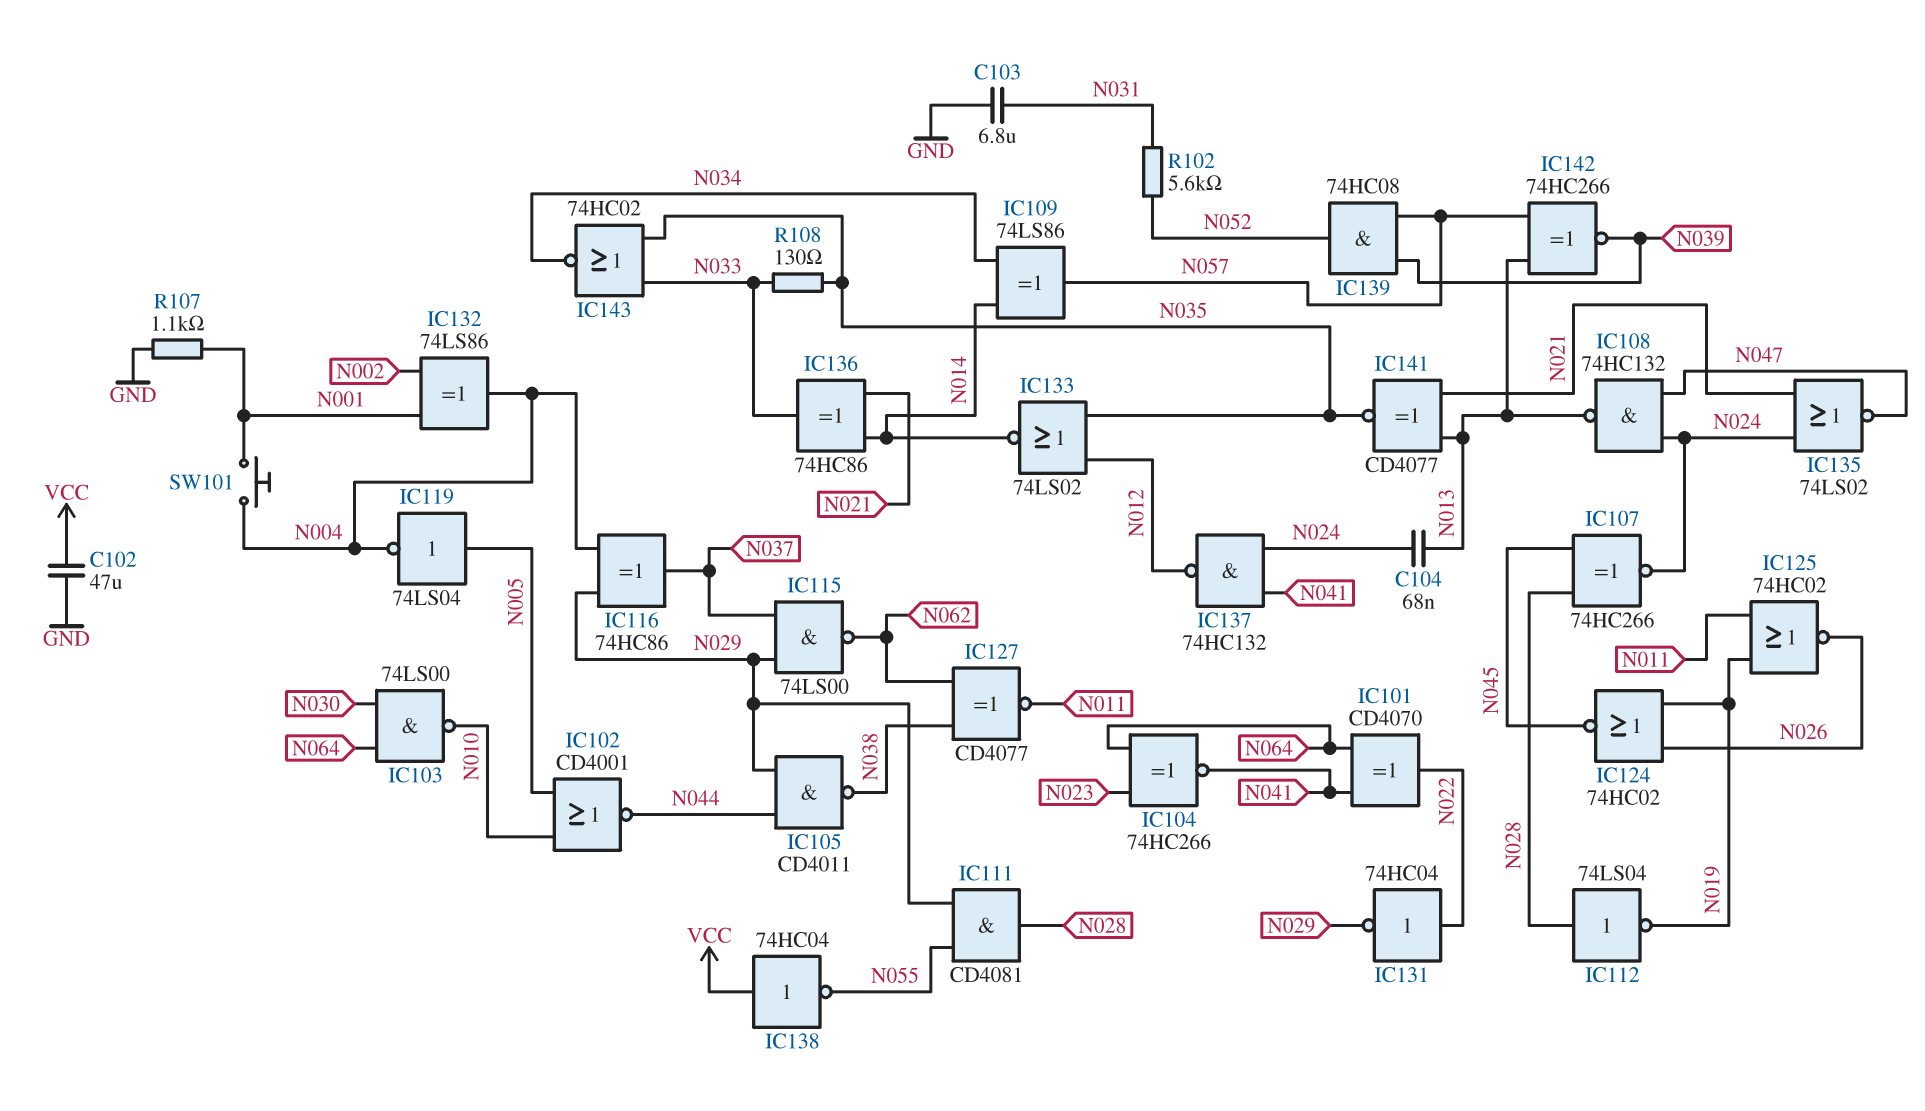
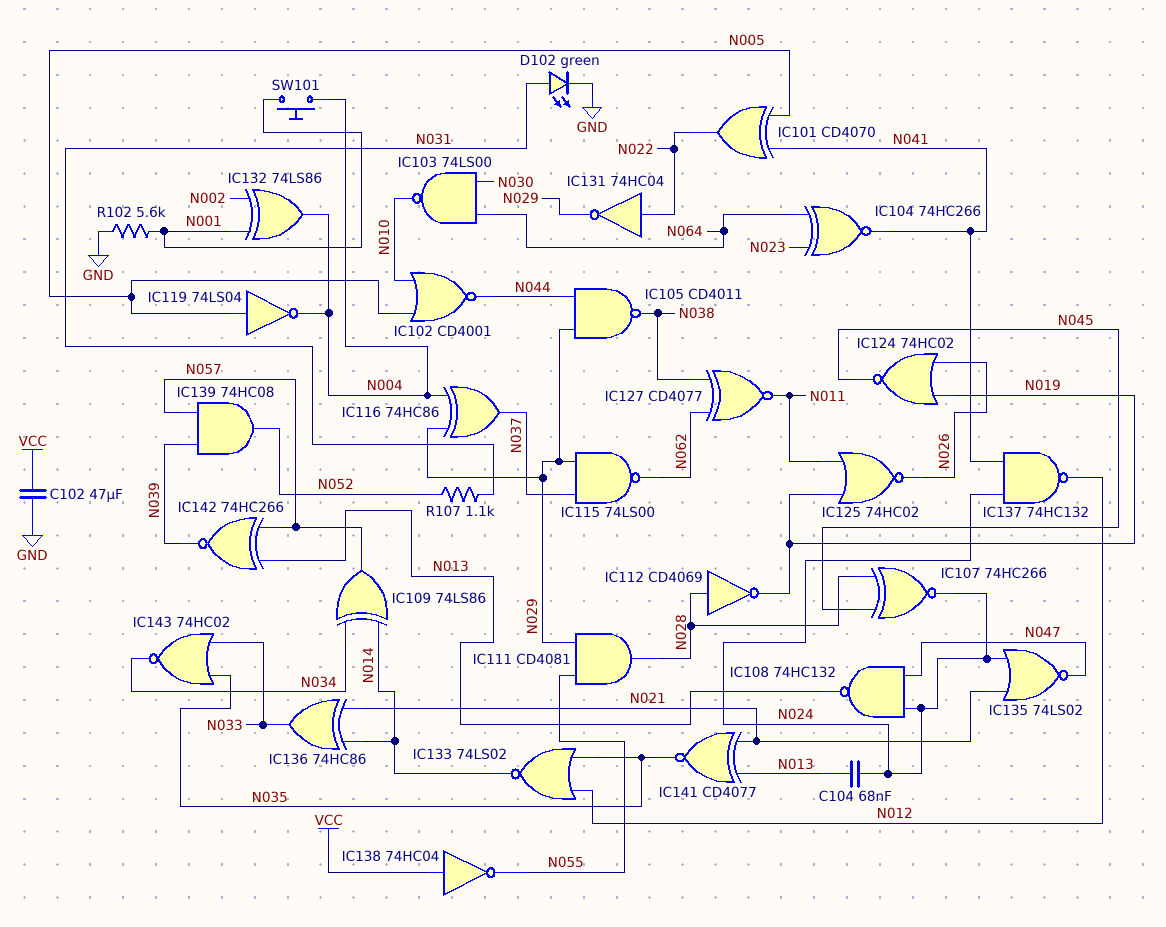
C103: 6.8uF (GND, N031) -> none
D102: none -> LED green (A N031, K GND)
IC101: XOR CD4070 (in N041, in N064, out N022) -> XOR CD4070 (in N005, in N041, out N022)
IC112: NOT 74LS04 (in N028, out N019) -> NOT CD4069 (in N028, out N019)
R102: 5.6k (N031, N052) -> 5.6k (GND, N001)
R107: 1.1k (GND, N001) -> 1.1k (N031, N052)
R108: 130 (N033, N035) -> none

